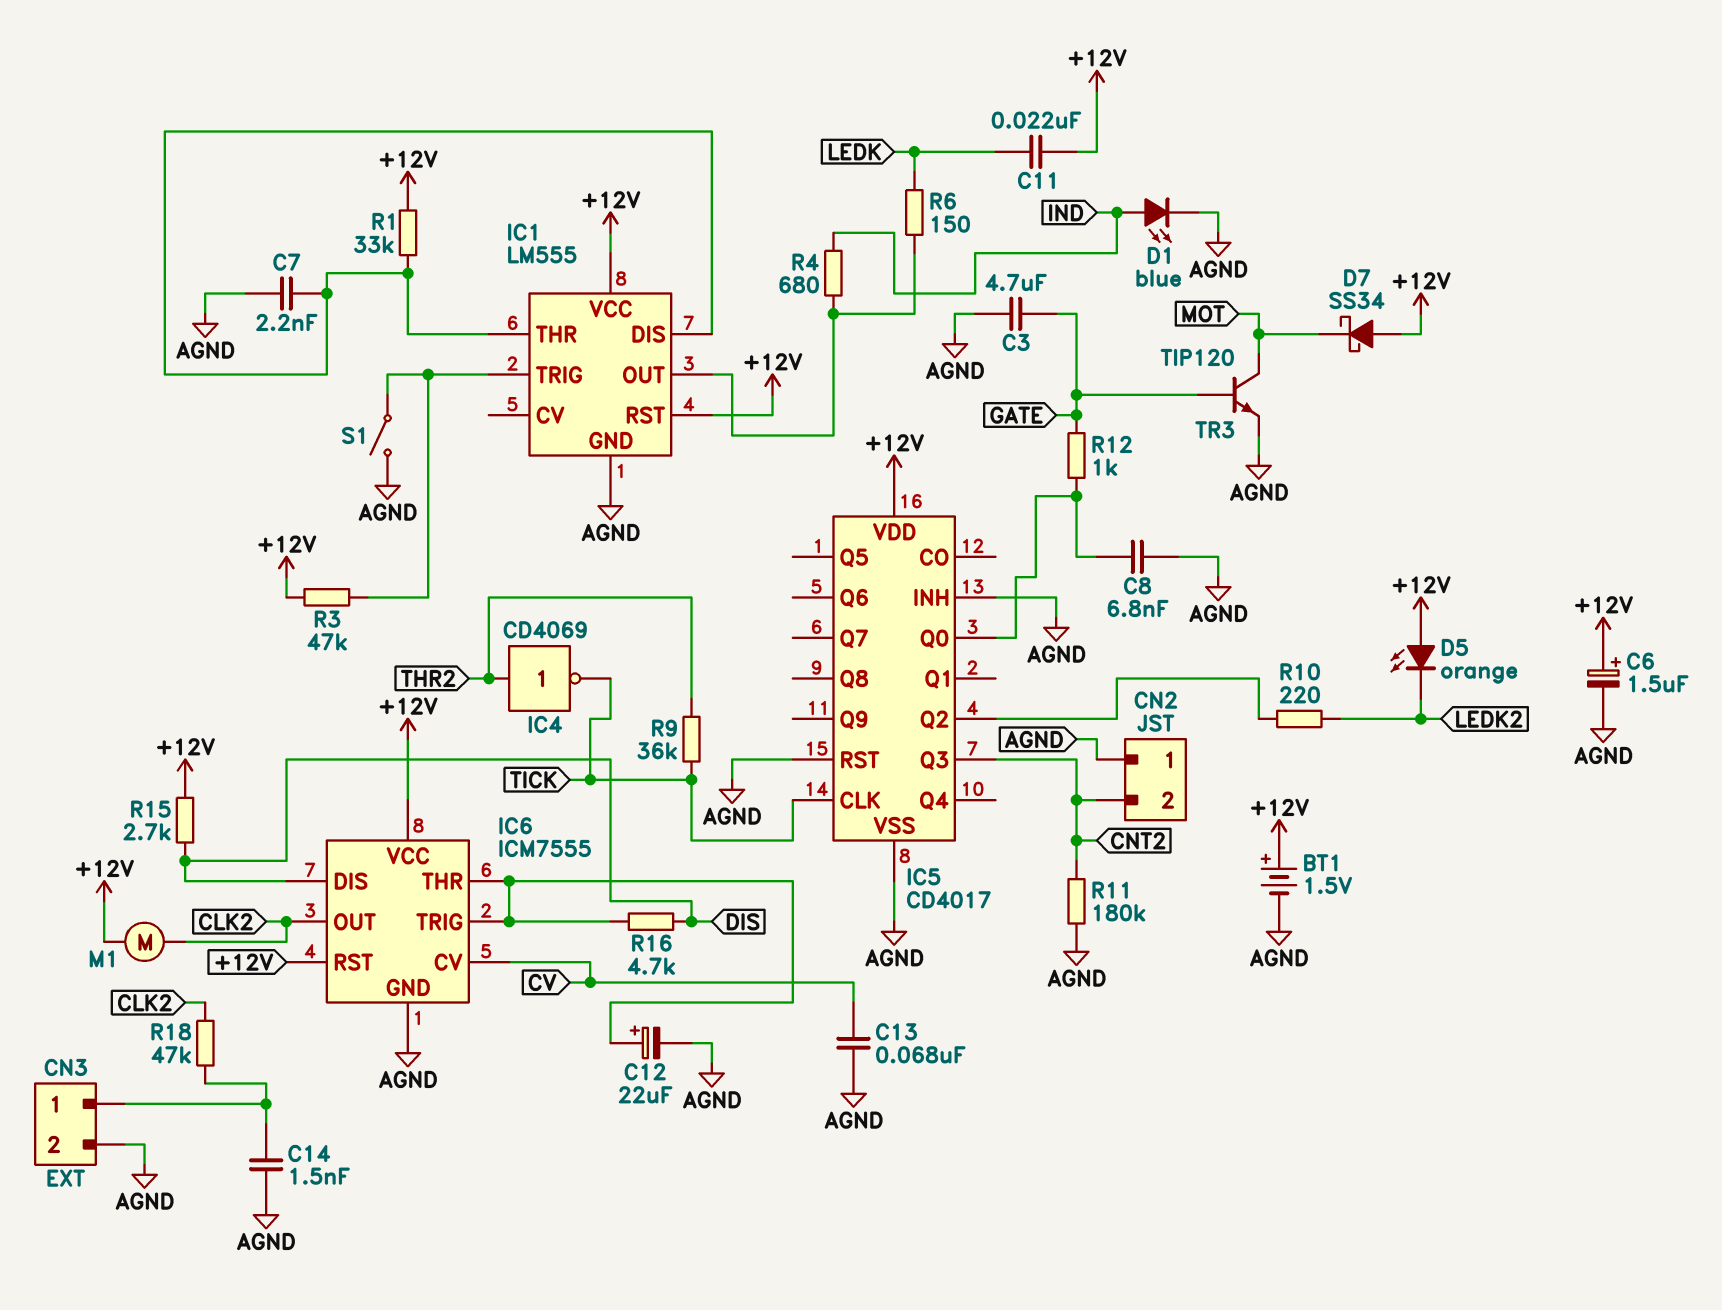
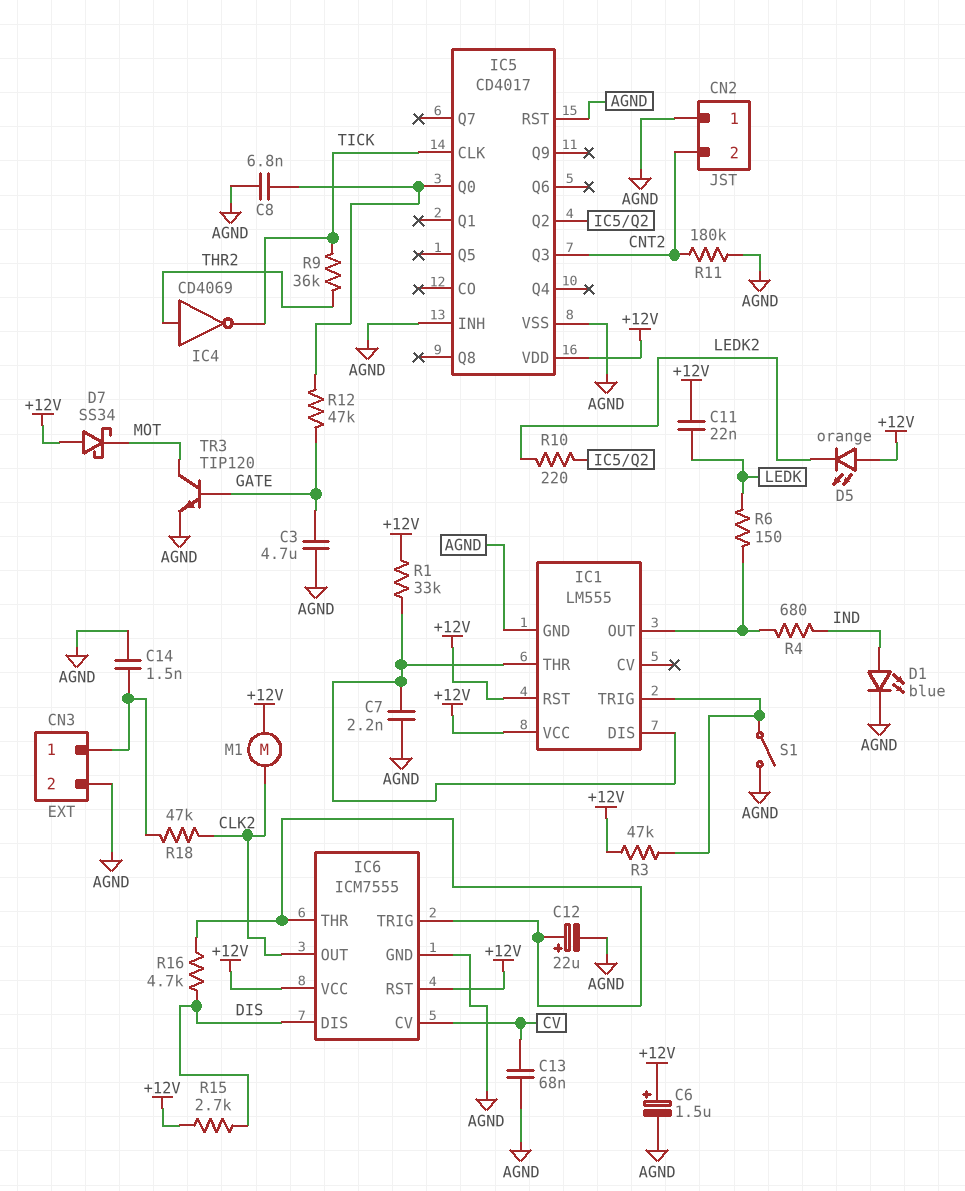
BT1: 1.5V (plus +12V, minus AGND) -> none
R12: 1k (GATE, IC5/Q0) -> 47k (GATE, IC5/Q0)

